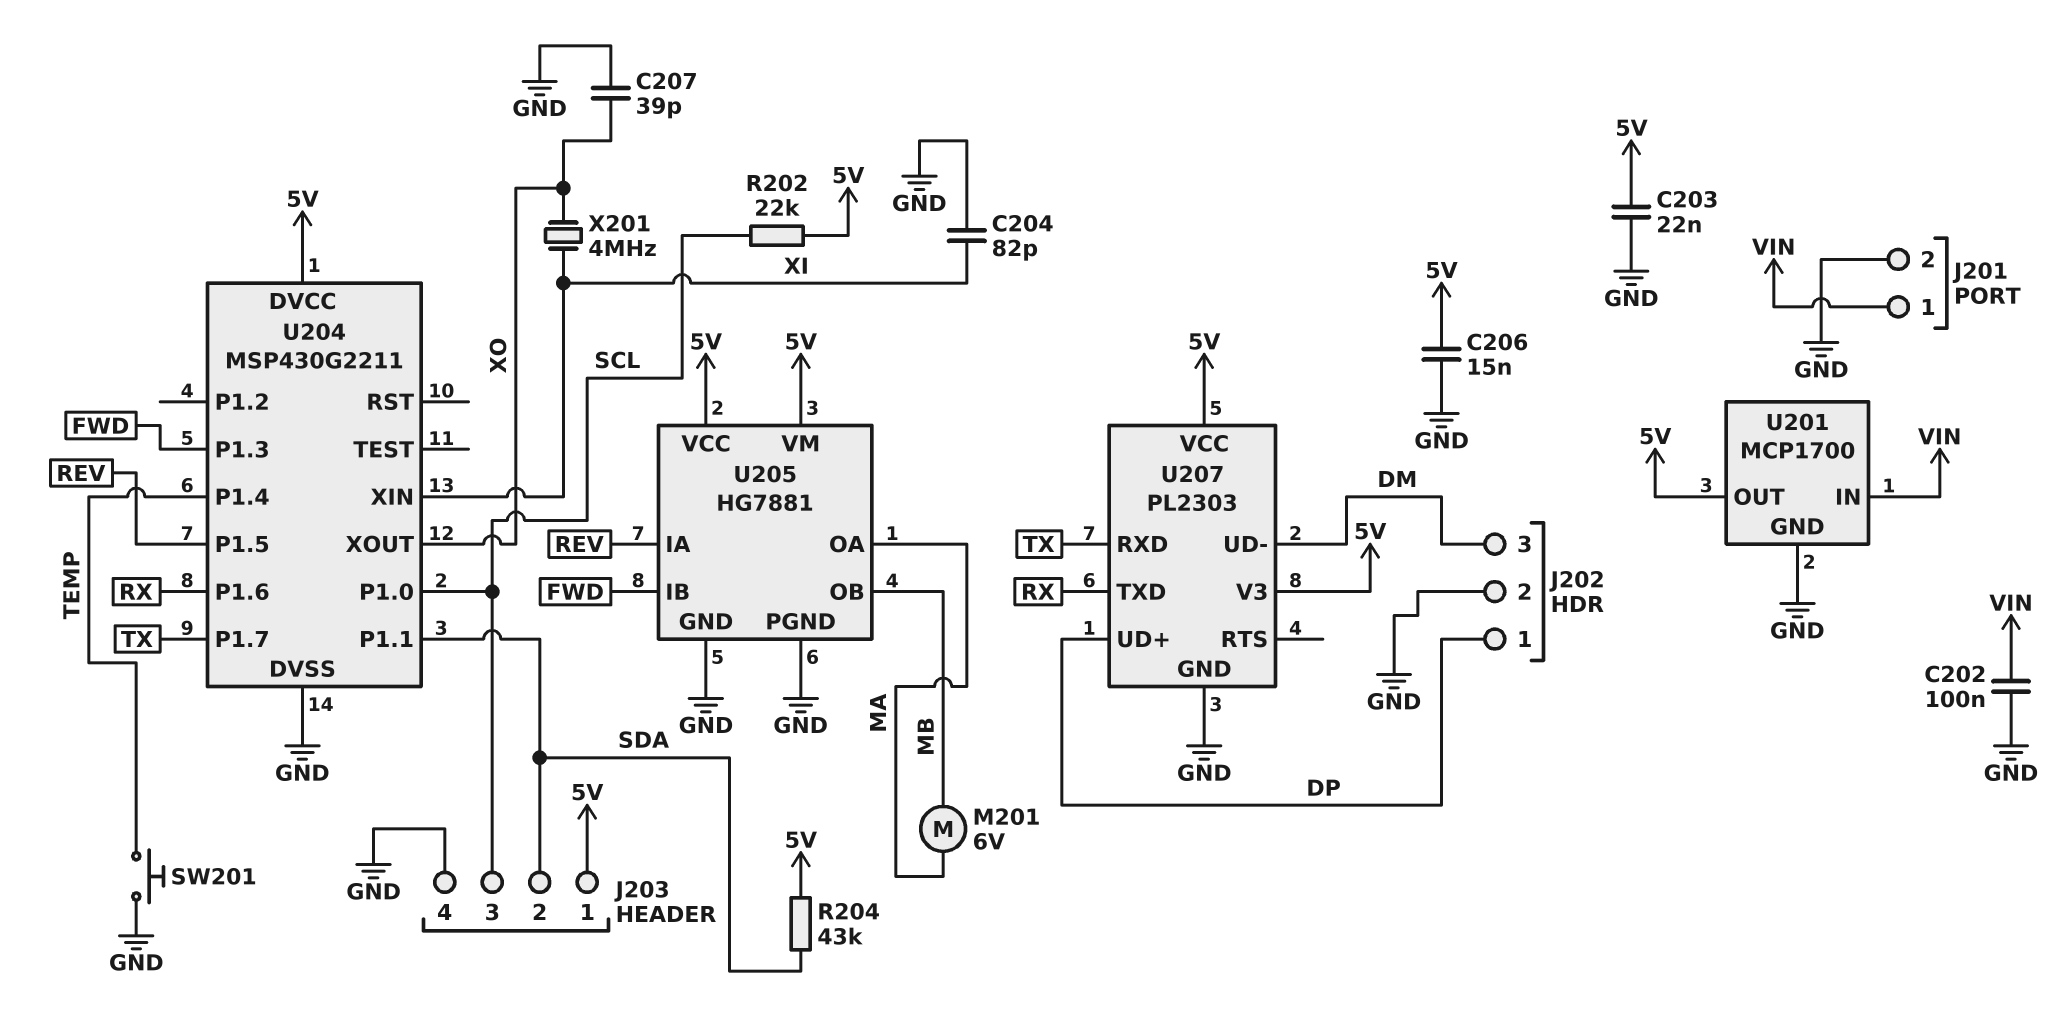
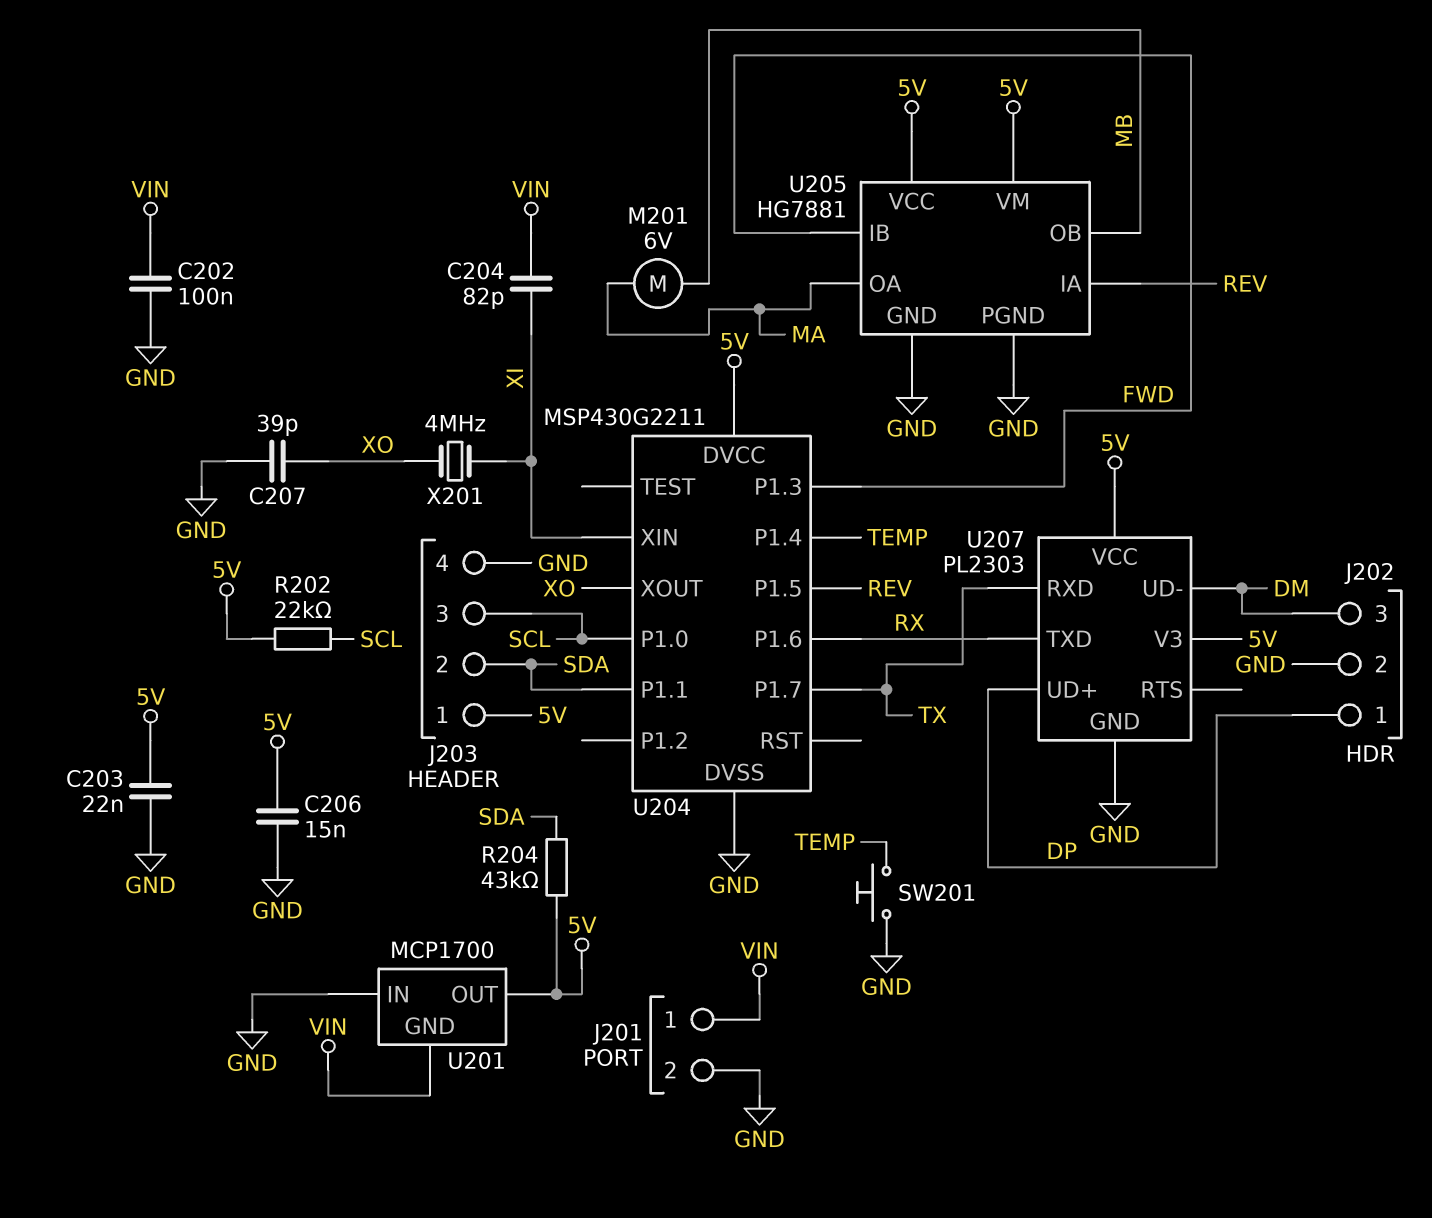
C204: 82pF (GND, XI) -> 82pF (VIN, XI)
U201 pin GND: GND -> VIN
U201 pin IN: VIN -> GND

